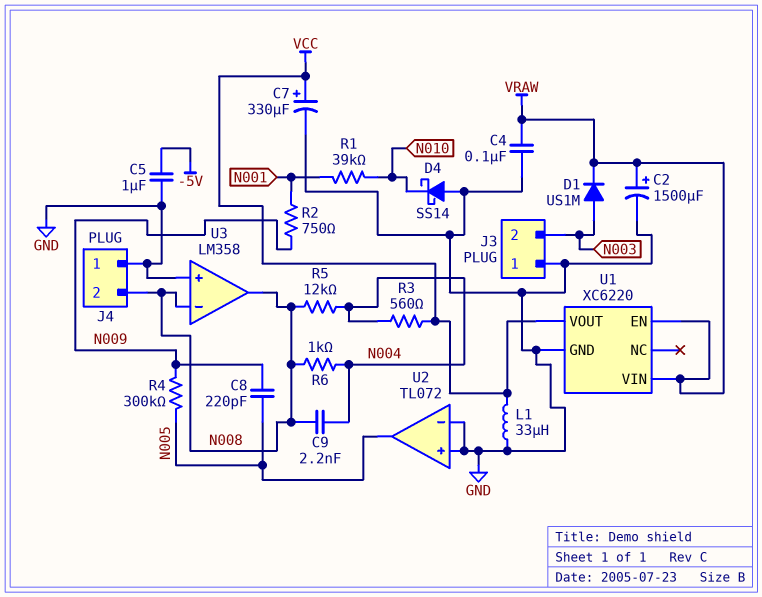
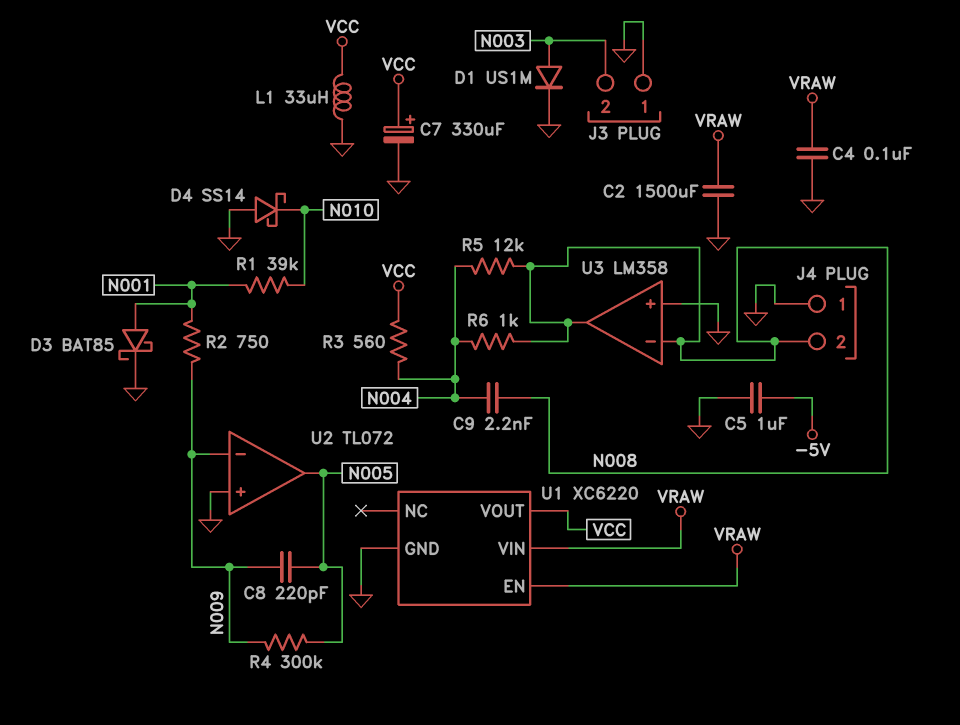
C2: 1500uF (plus VRAW, minus GND) -> 1500uF (GND, VRAW)
D1: diode US1M (A N003, K VRAW) -> diode US1M (A N003, K GND)
D3: none -> schottky BAT85 (A N001, K GND)
U2 pin in-: GND -> N009

